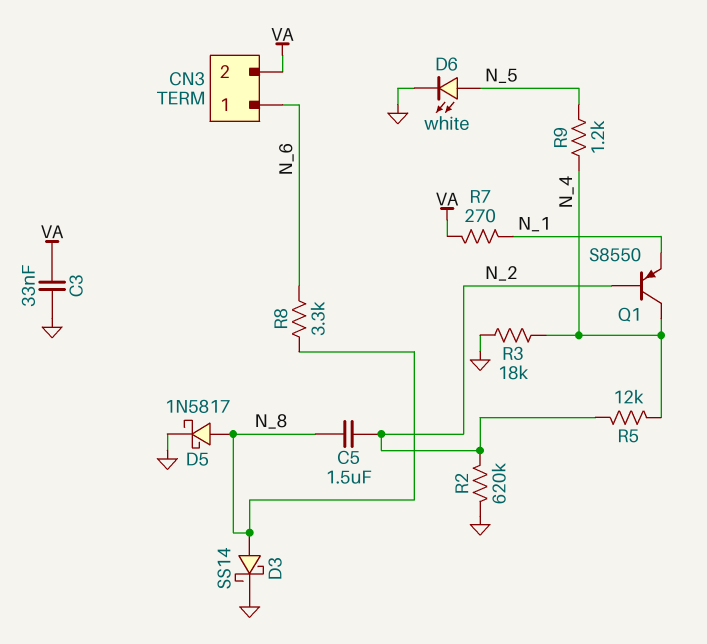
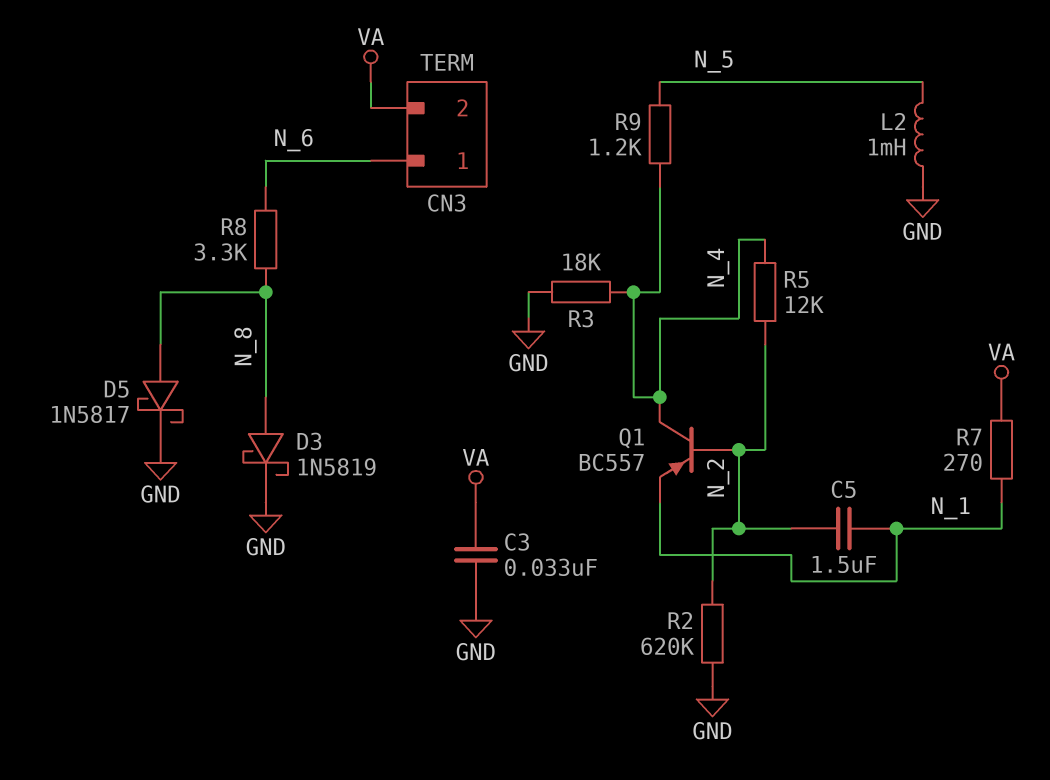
C5: 1.5uF (N_2, N_8) -> 1.5uF (N_1, N_2)
D3: schottky SS14 (A N_8, K GND) -> schottky 1N5819 (A N_8, K GND)
D6: LED white (A N_5, K GND) -> none
L2: none -> 1mH (GND, N_5)
Q1: PNP S8550 (B N_2, C N_4, E N_1) -> PNP BC557 (B N_2, C N_4, E N_1)

